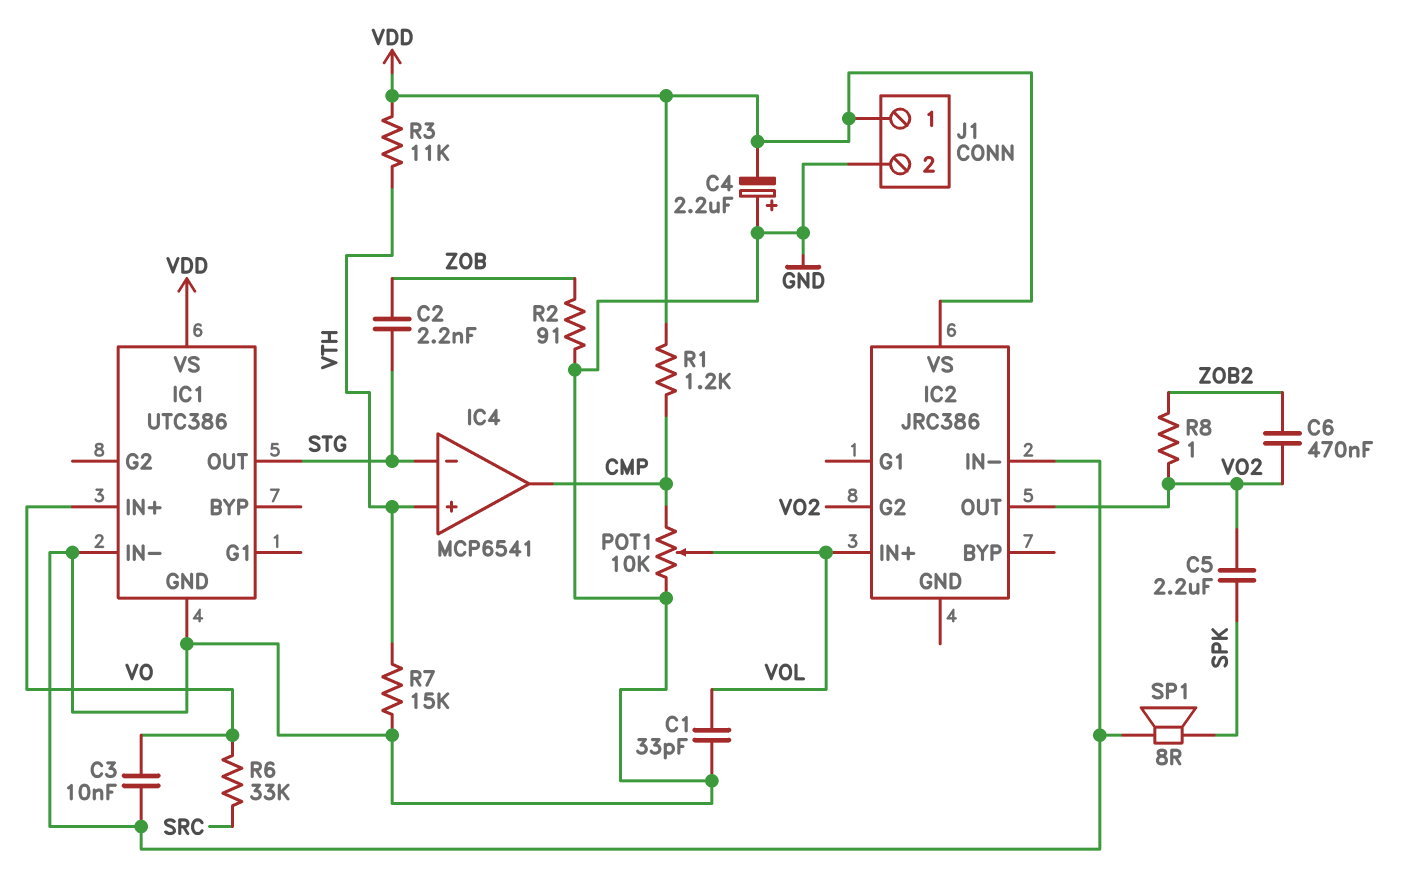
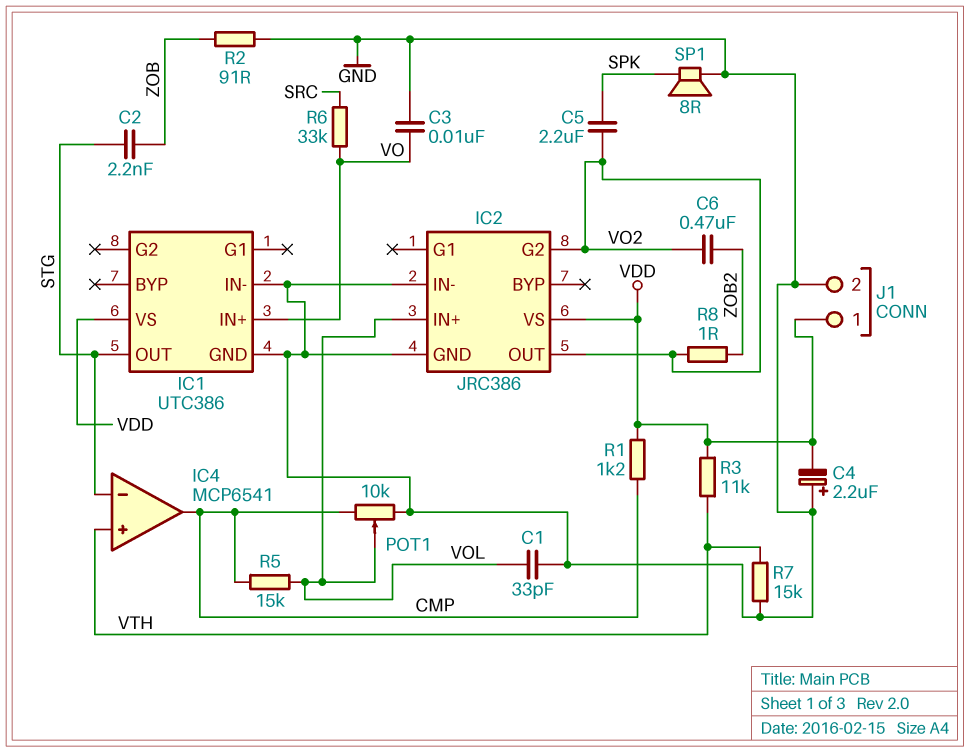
IC2 pin GND: none -> GND
R5: none -> 15k (CMP, VOL)

